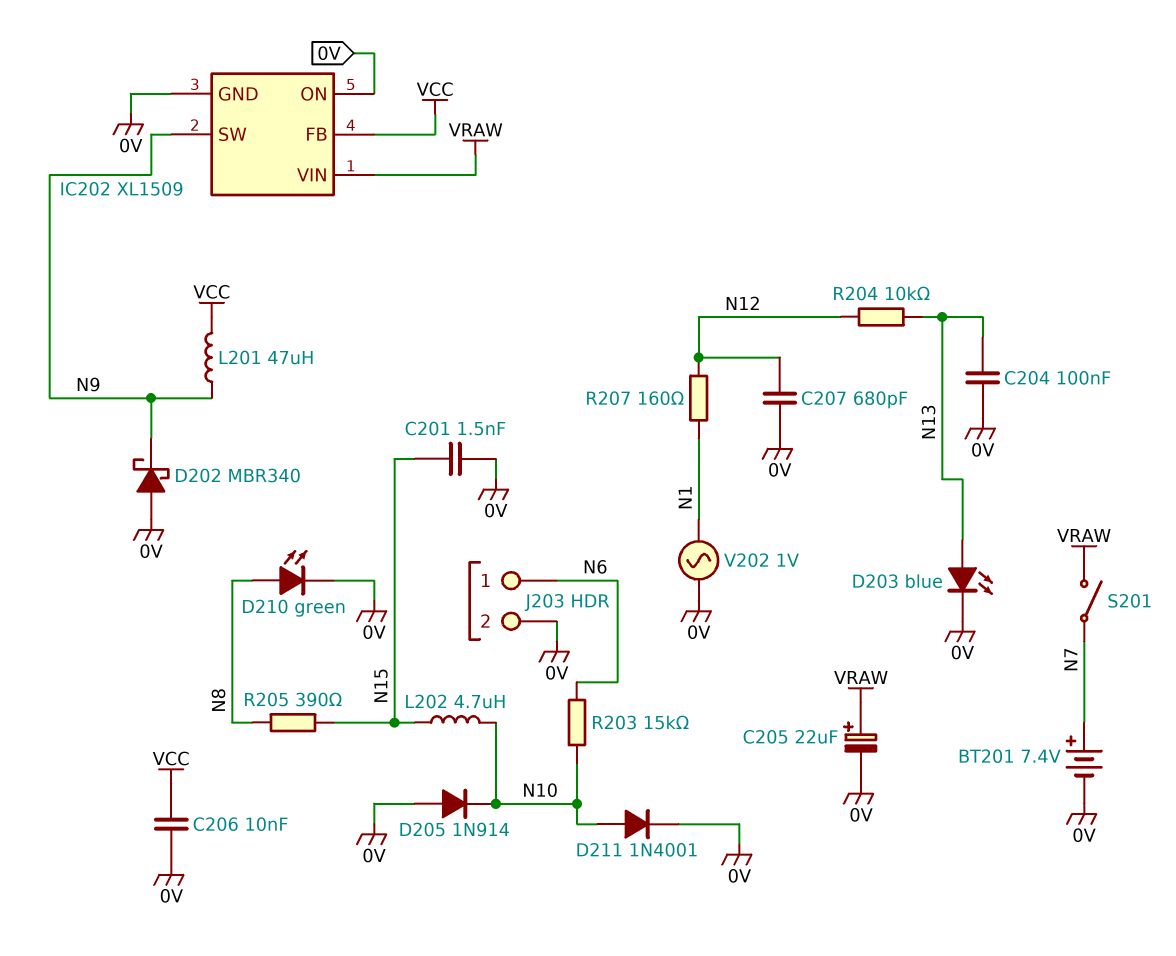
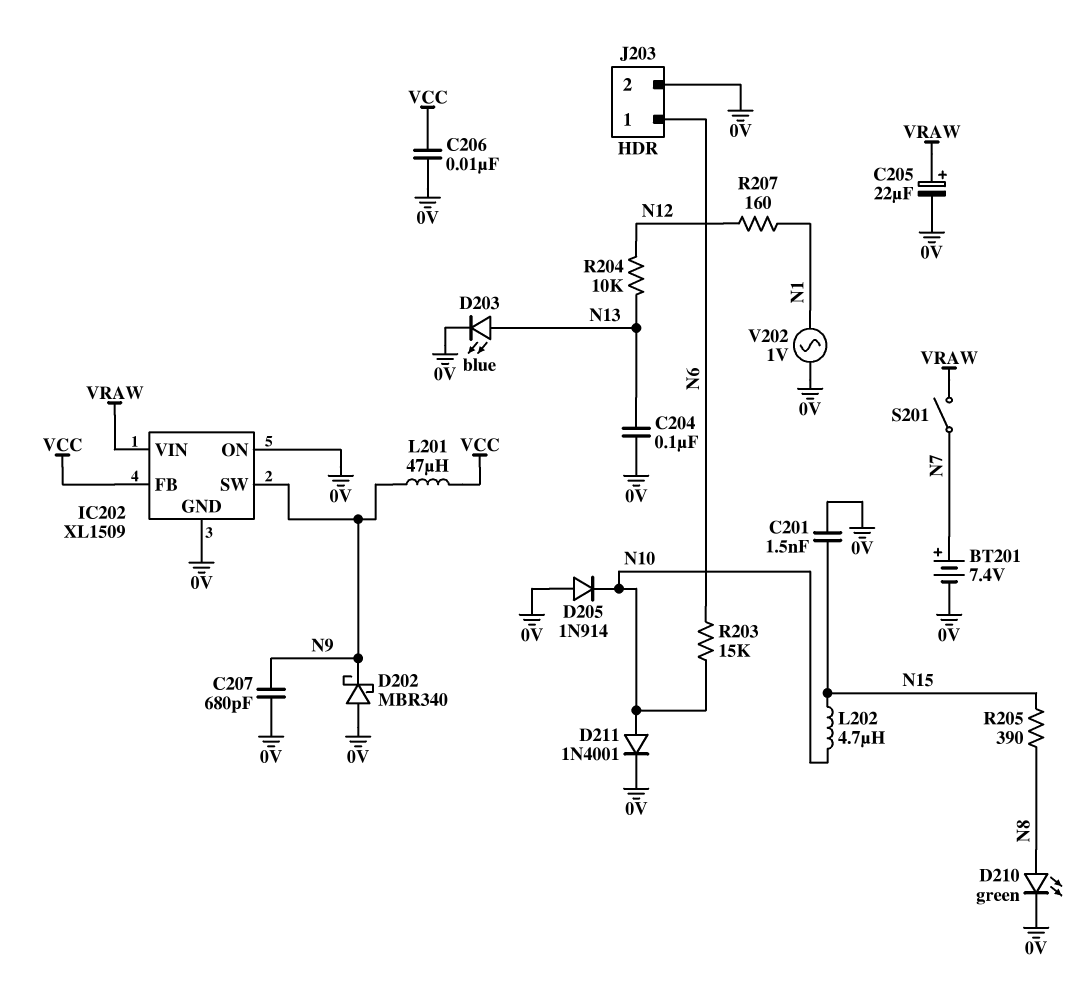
C207: 680pF (0V, N12) -> 680pF (0V, N9)

